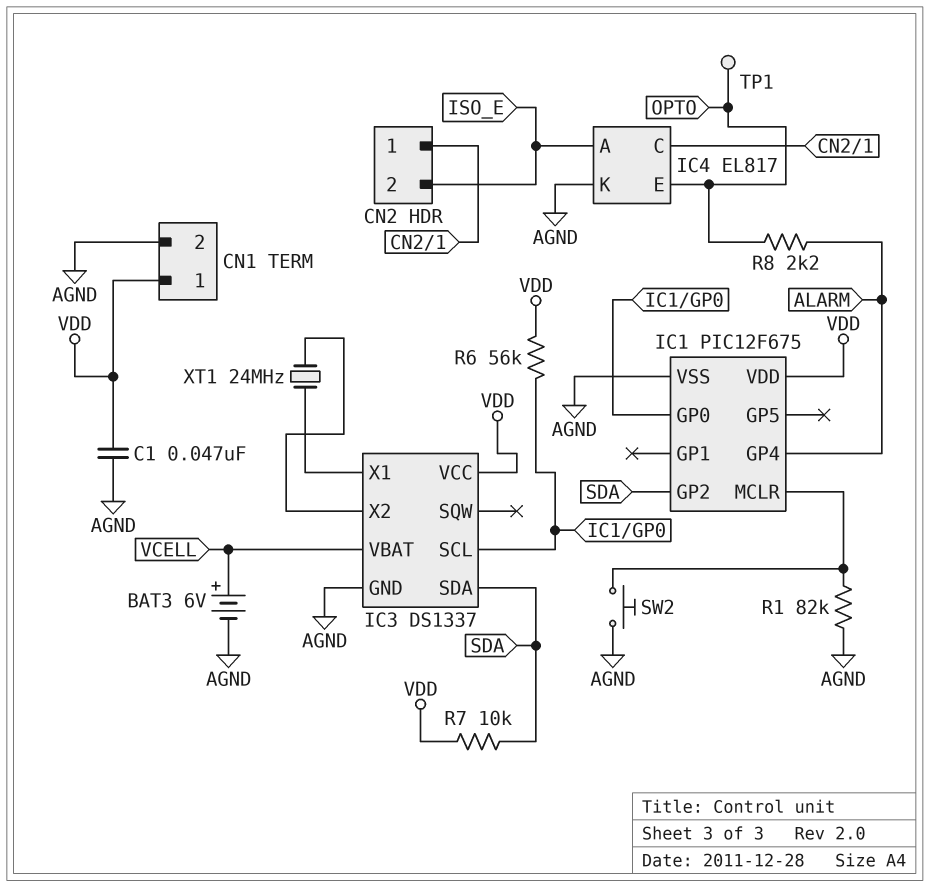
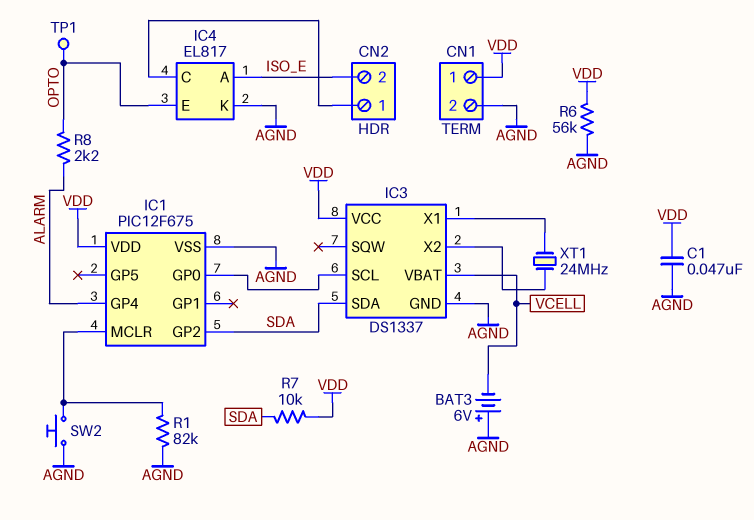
BAT3: 6V (plus VCELL, minus AGND) -> 6V (plus AGND, minus VCELL)
R6: 56k (IC1/GP0, VDD) -> 56k (AGND, VDD)

